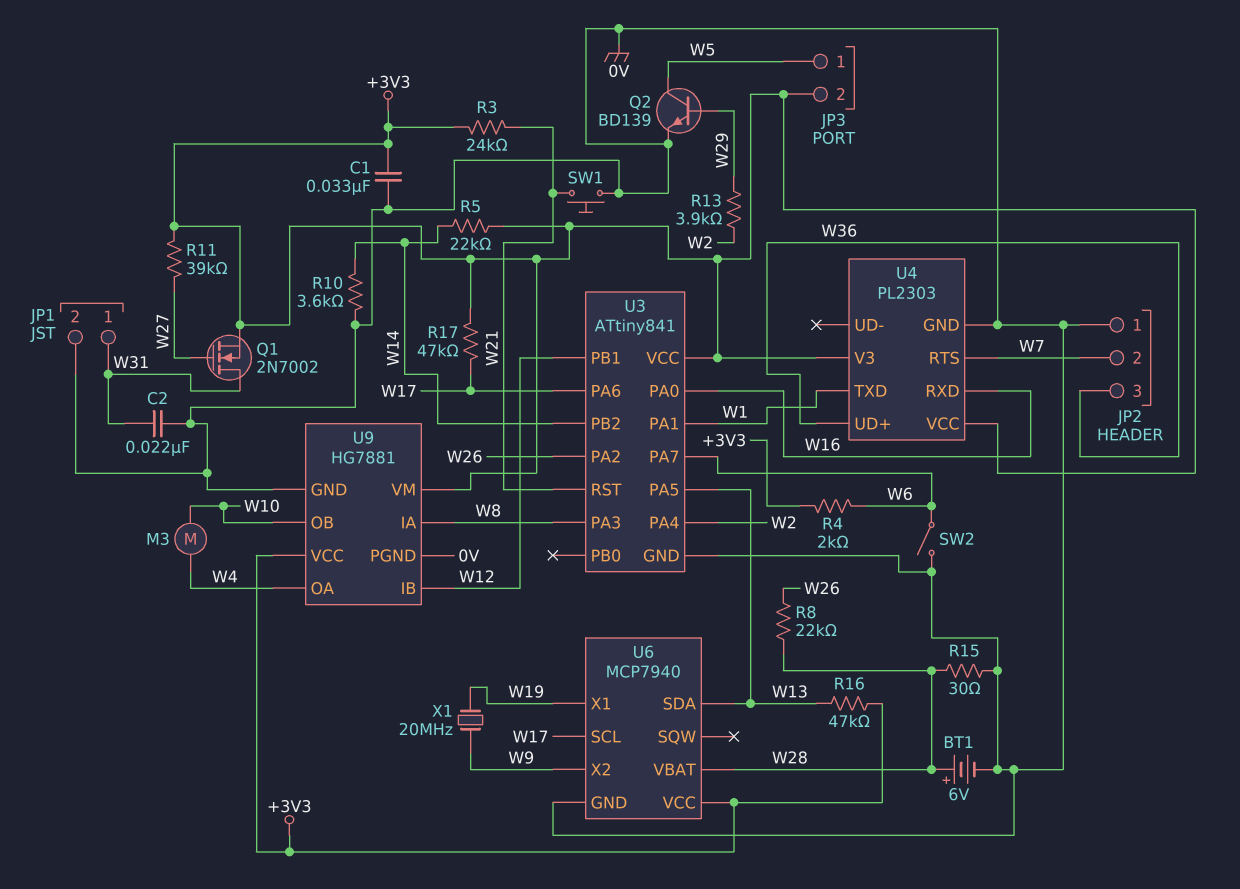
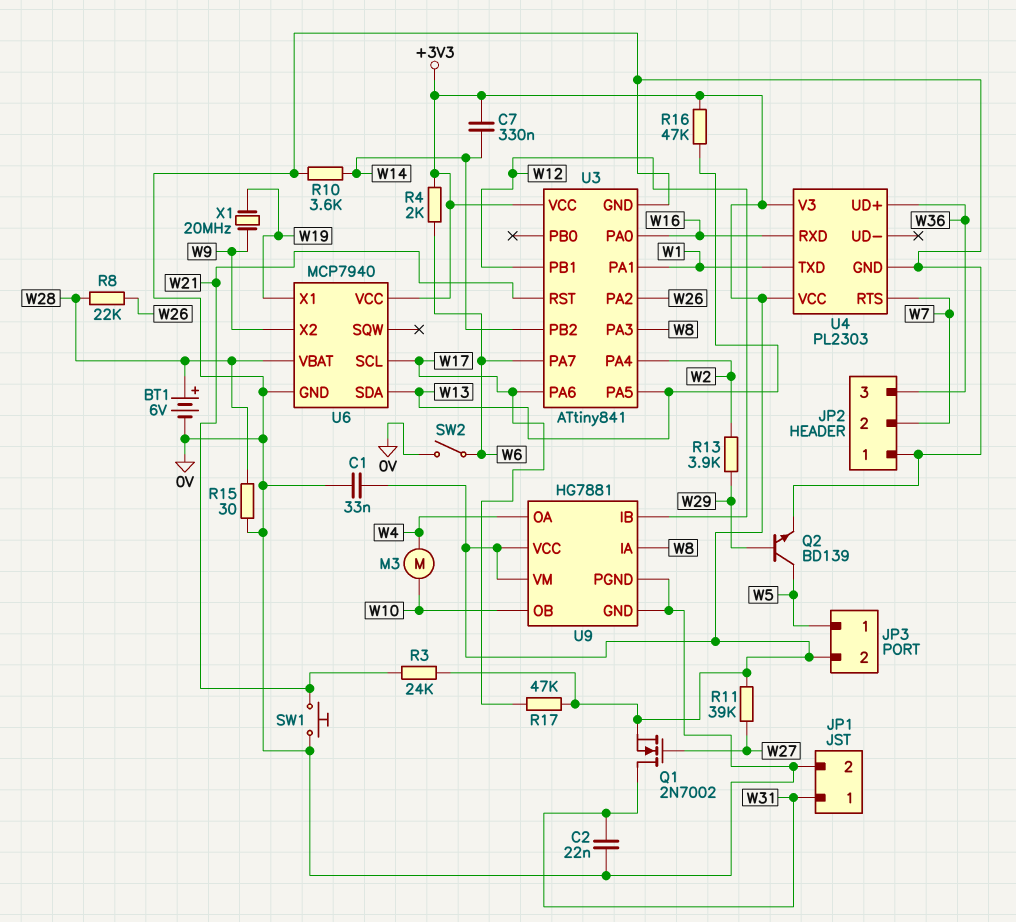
C7: none -> 330nF (+3V3, W14)
R5: 22k (+3V3, W14) -> none

